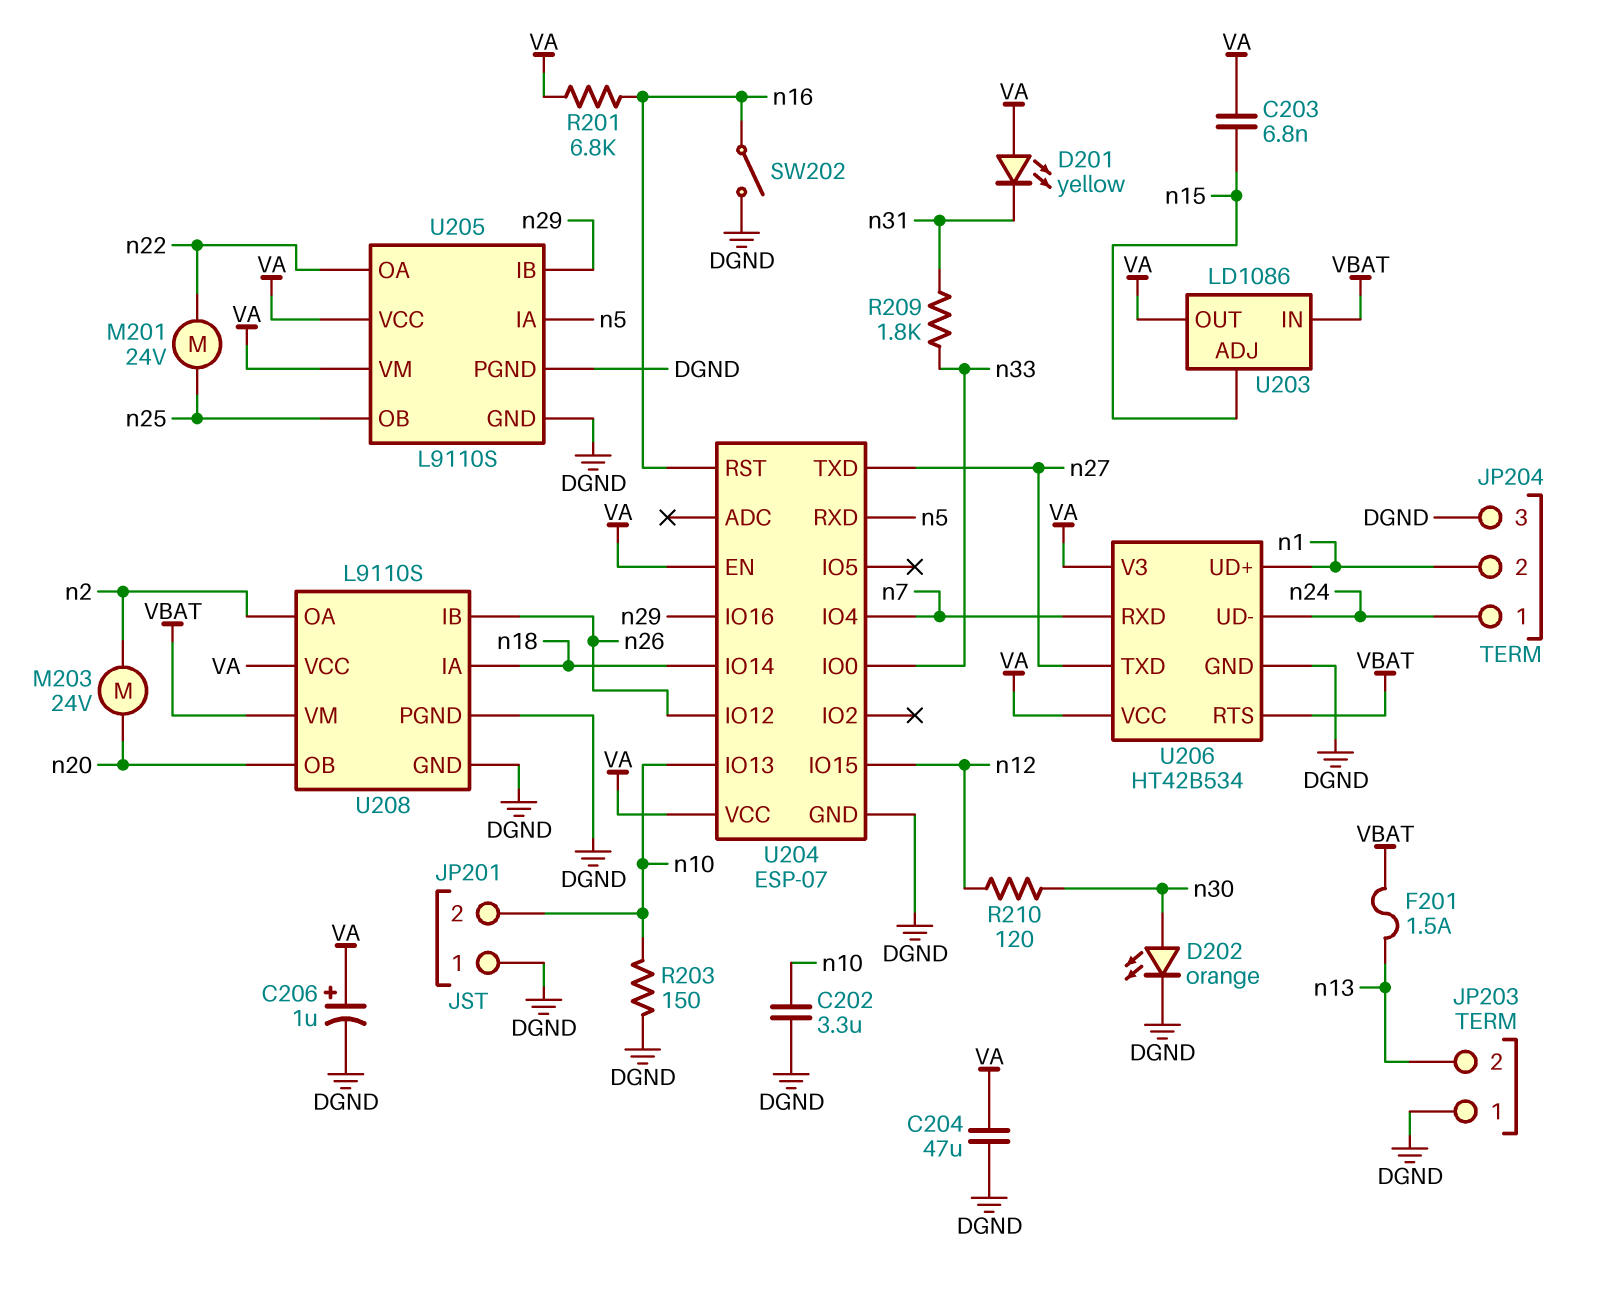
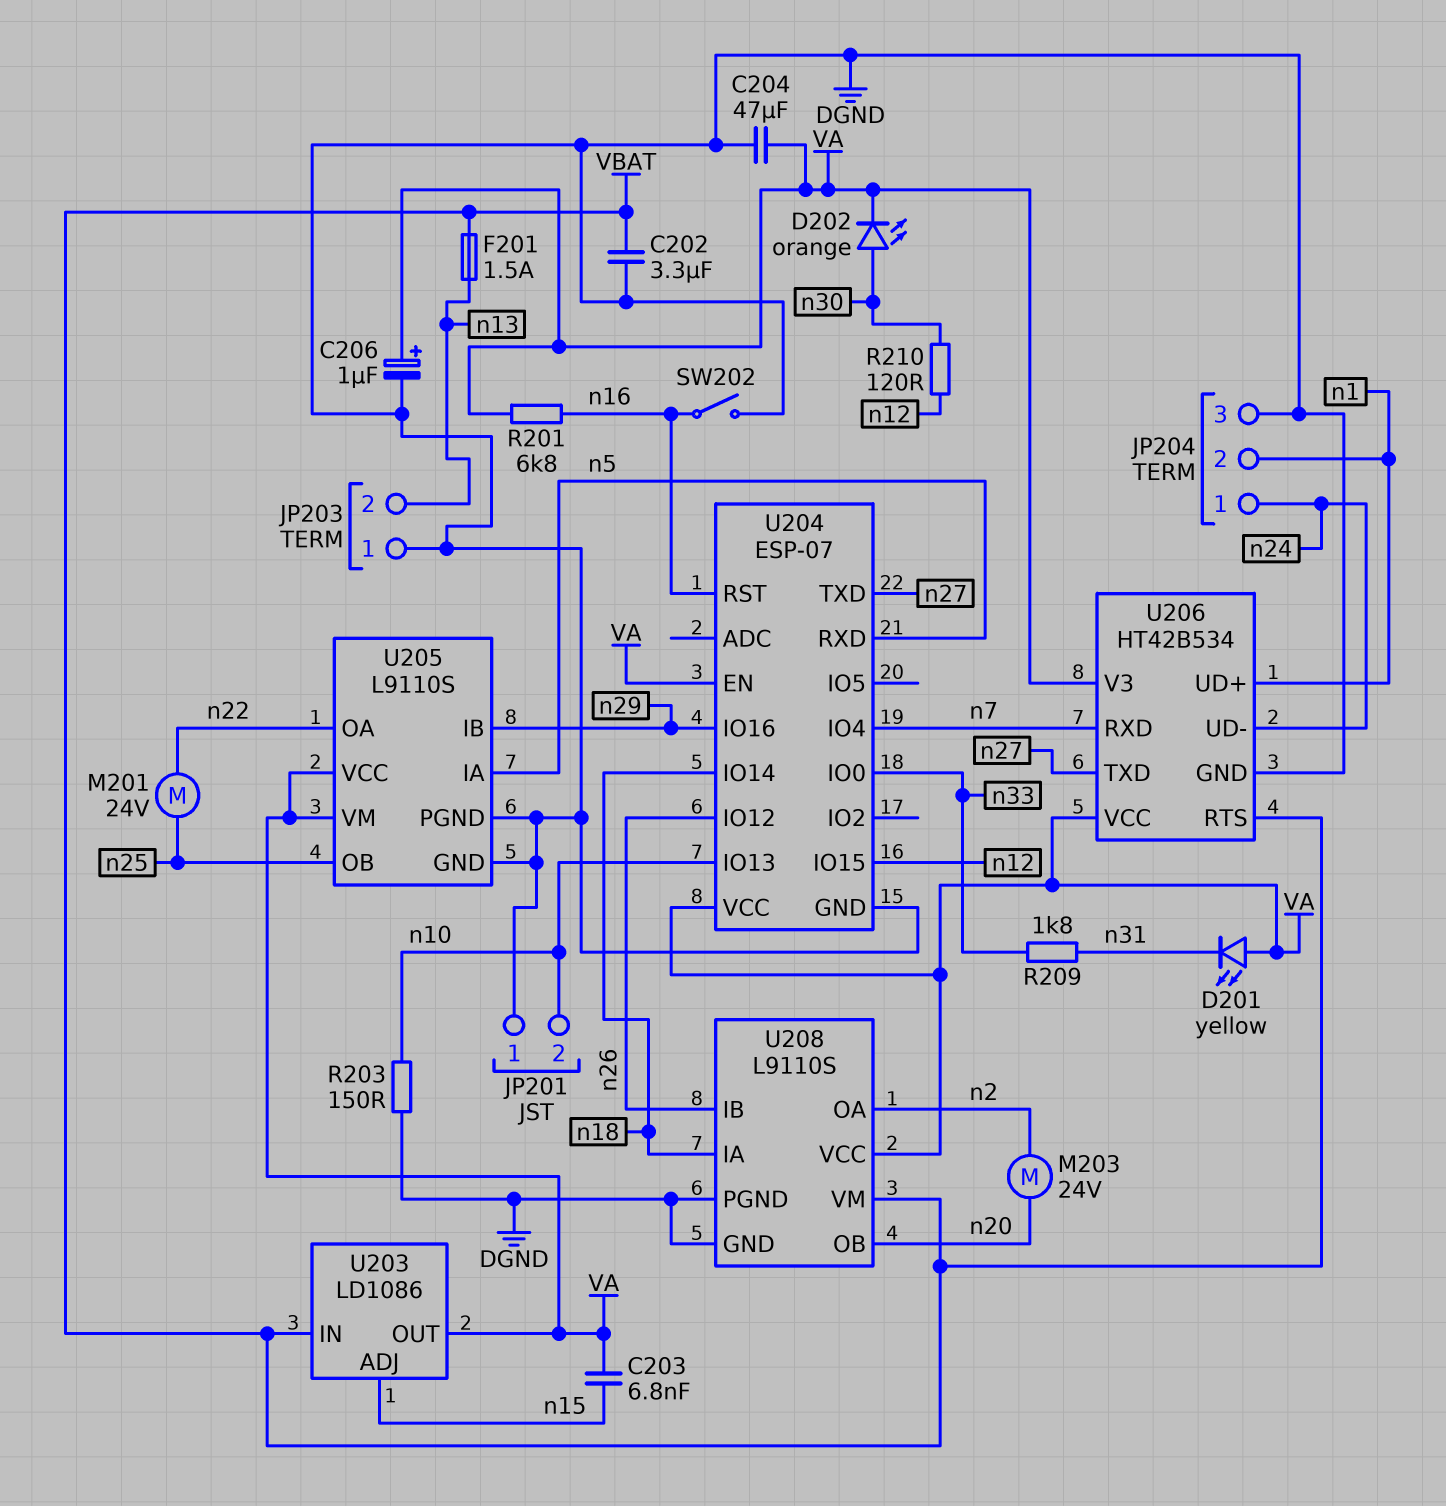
C202: 3.3uF (DGND, n10) -> 3.3uF (DGND, VBAT)
D202: LED orange (A n30, K DGND) -> LED orange (A n30, K VA)

